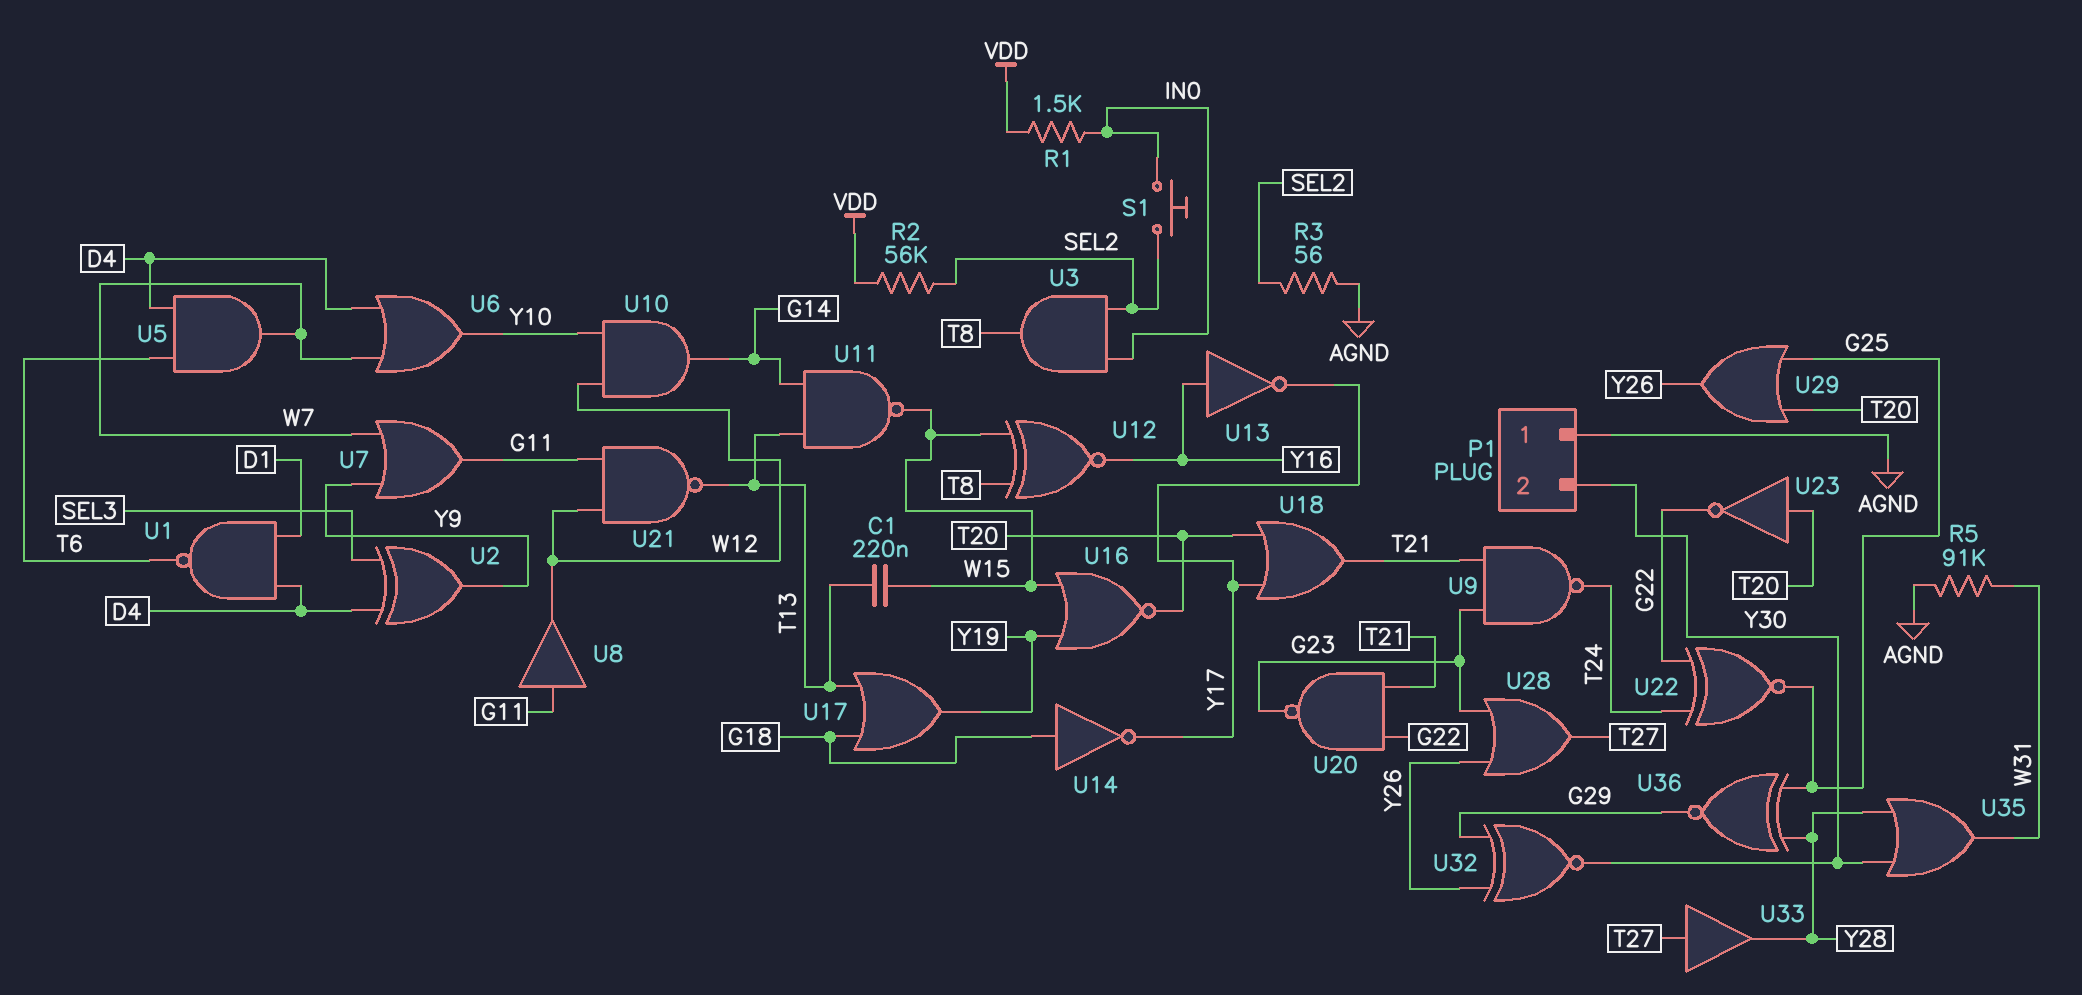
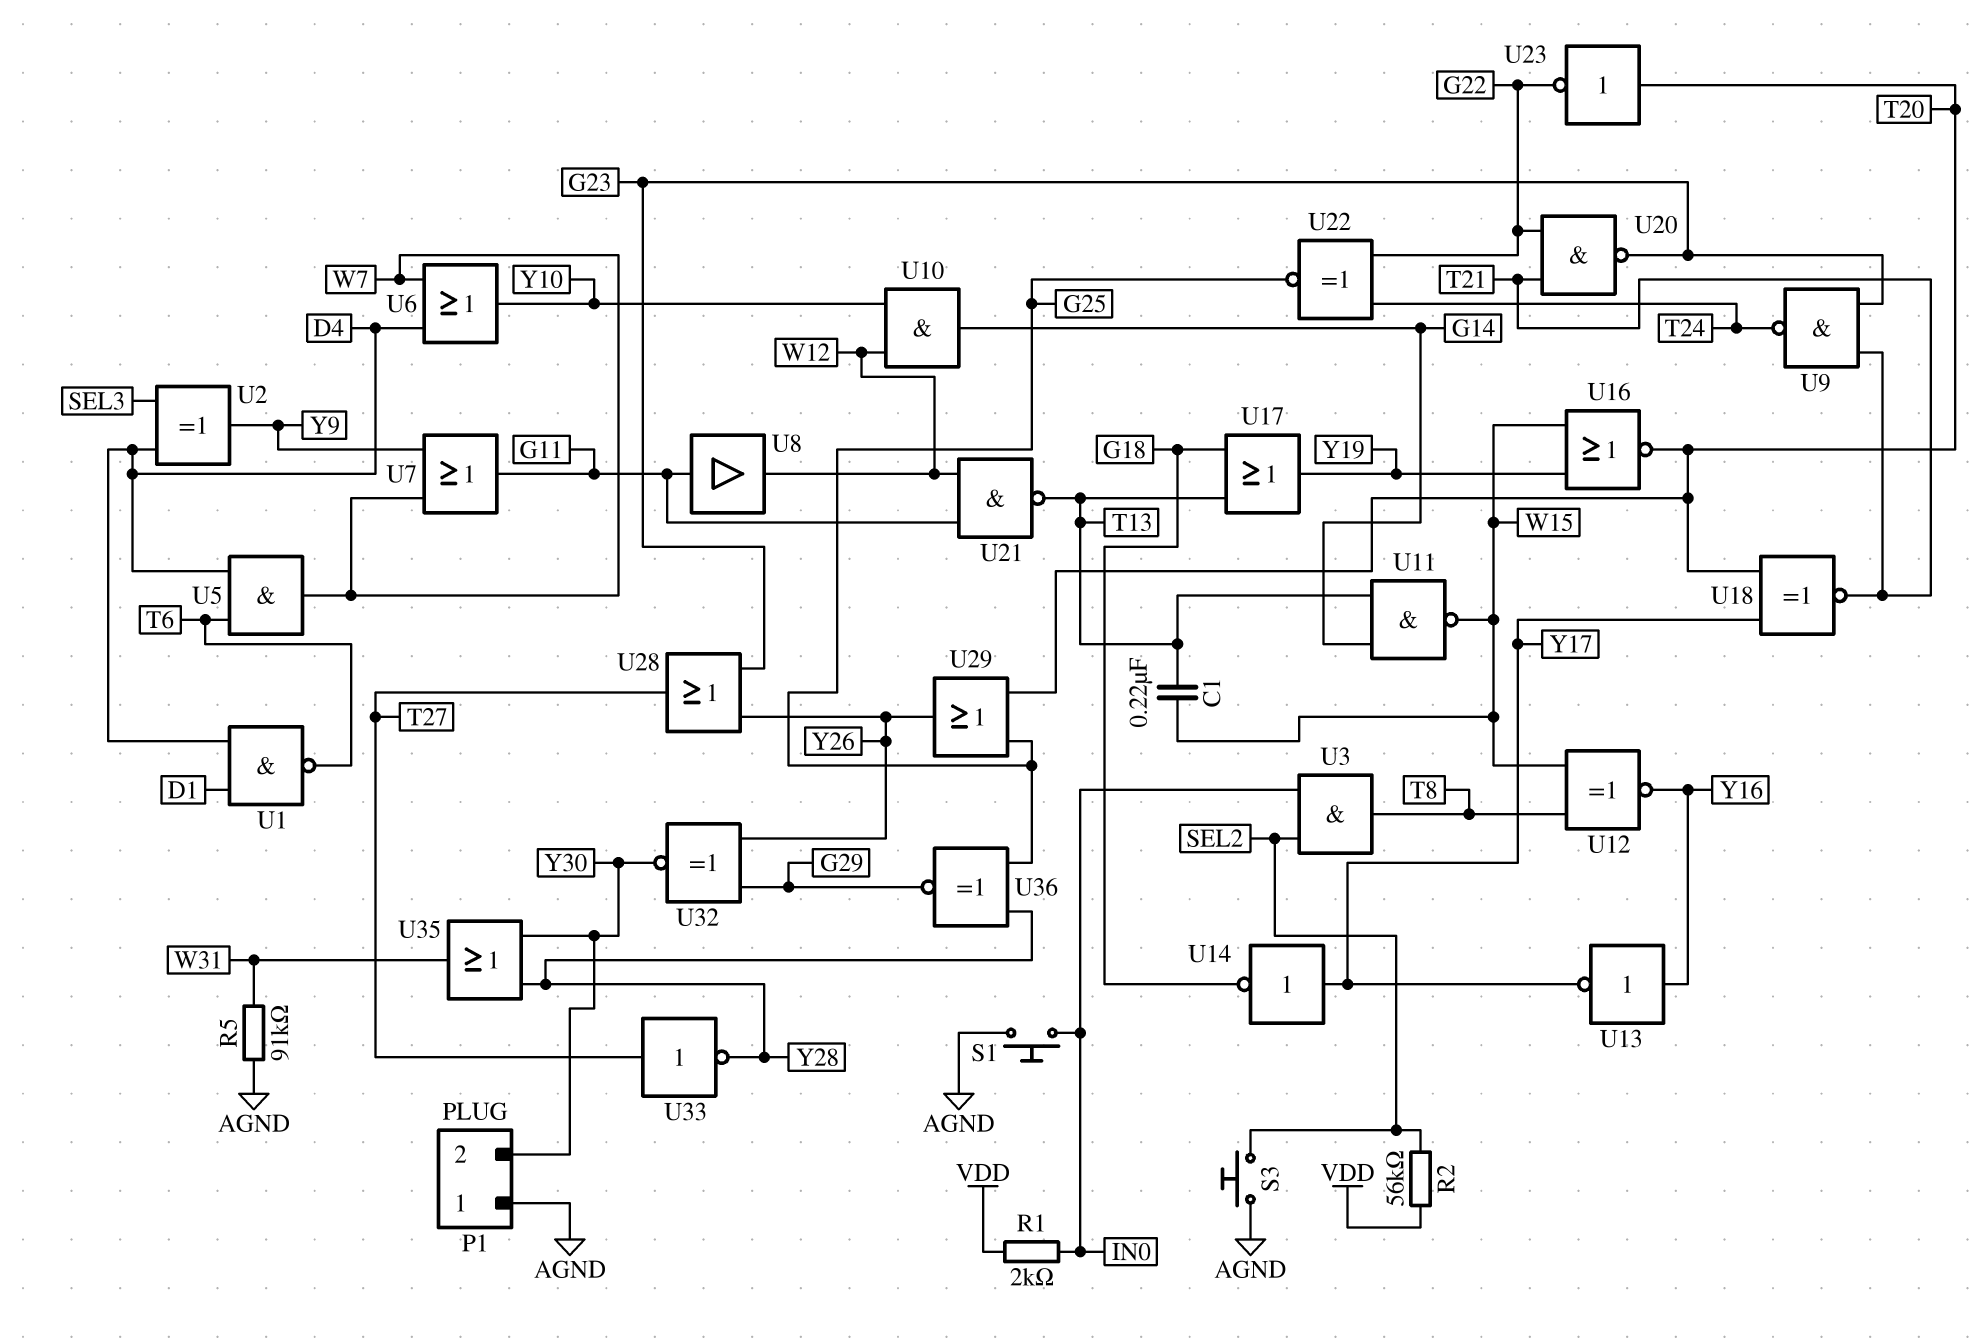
R1: 1.5k (IN0, VDD) -> 2k (IN0, VDD)
R3: 56 (AGND, SEL2) -> none
S1: button (IN0, SEL2) -> button (AGND, IN0)
S3: none -> button (AGND, SEL2)
U14: NOT (in G18, out Y17) -> NOT (in Y17, out G18)
U18: OR (in T20, in Y17, out T21) -> XNOR (in T20, in Y17, out T21)
U33: buffer (in T27, out Y28) -> NOT (in T27, out Y28)

